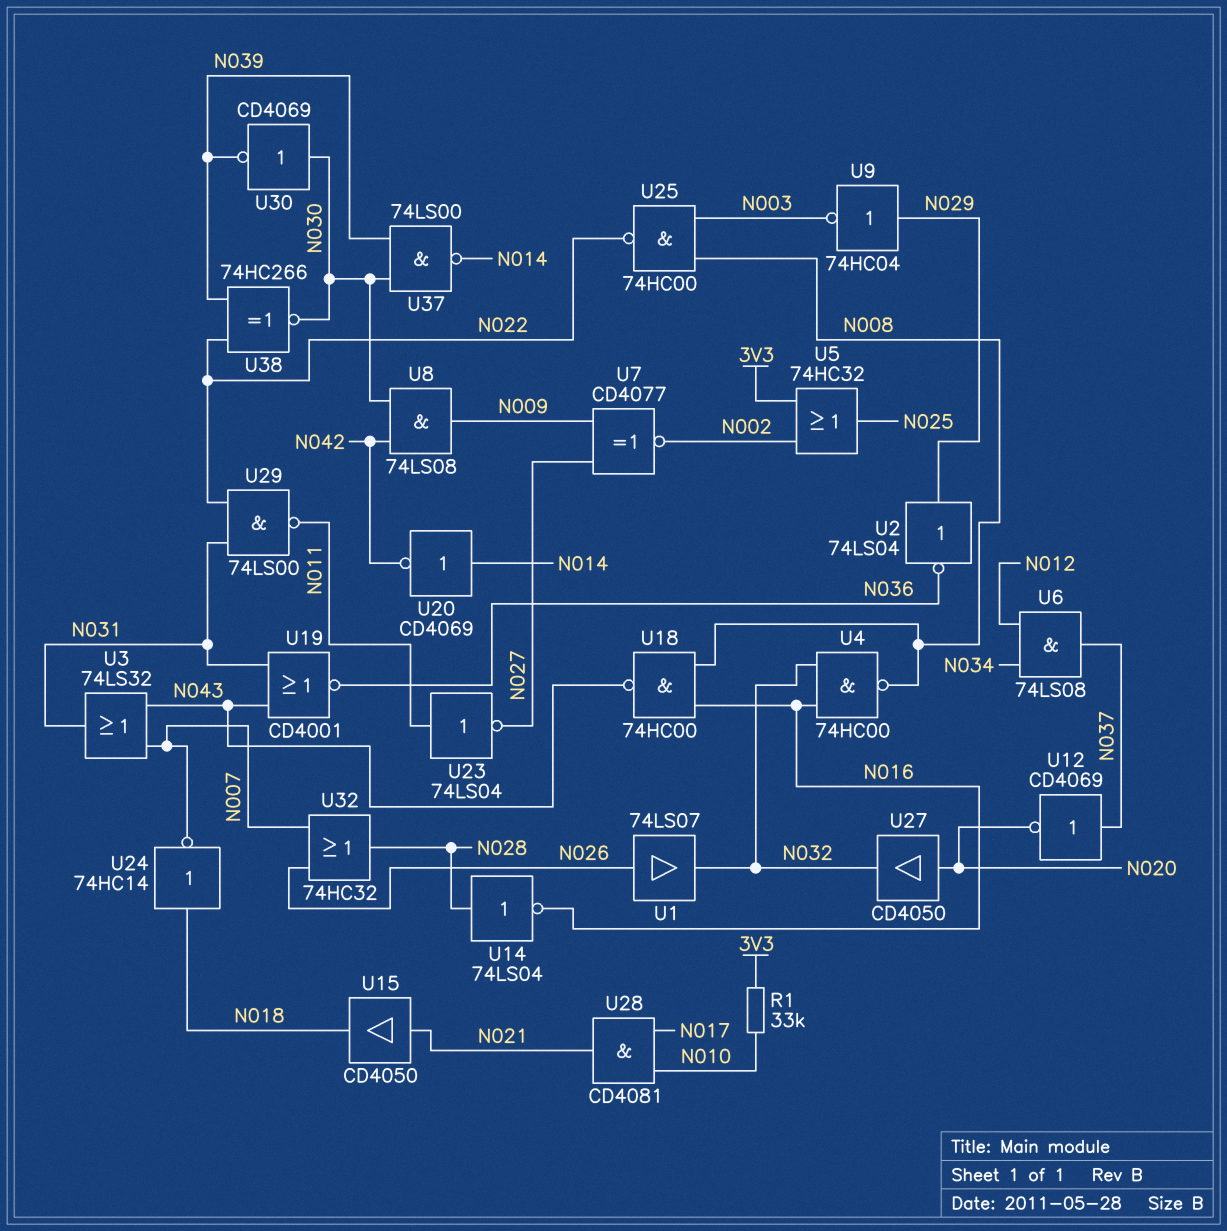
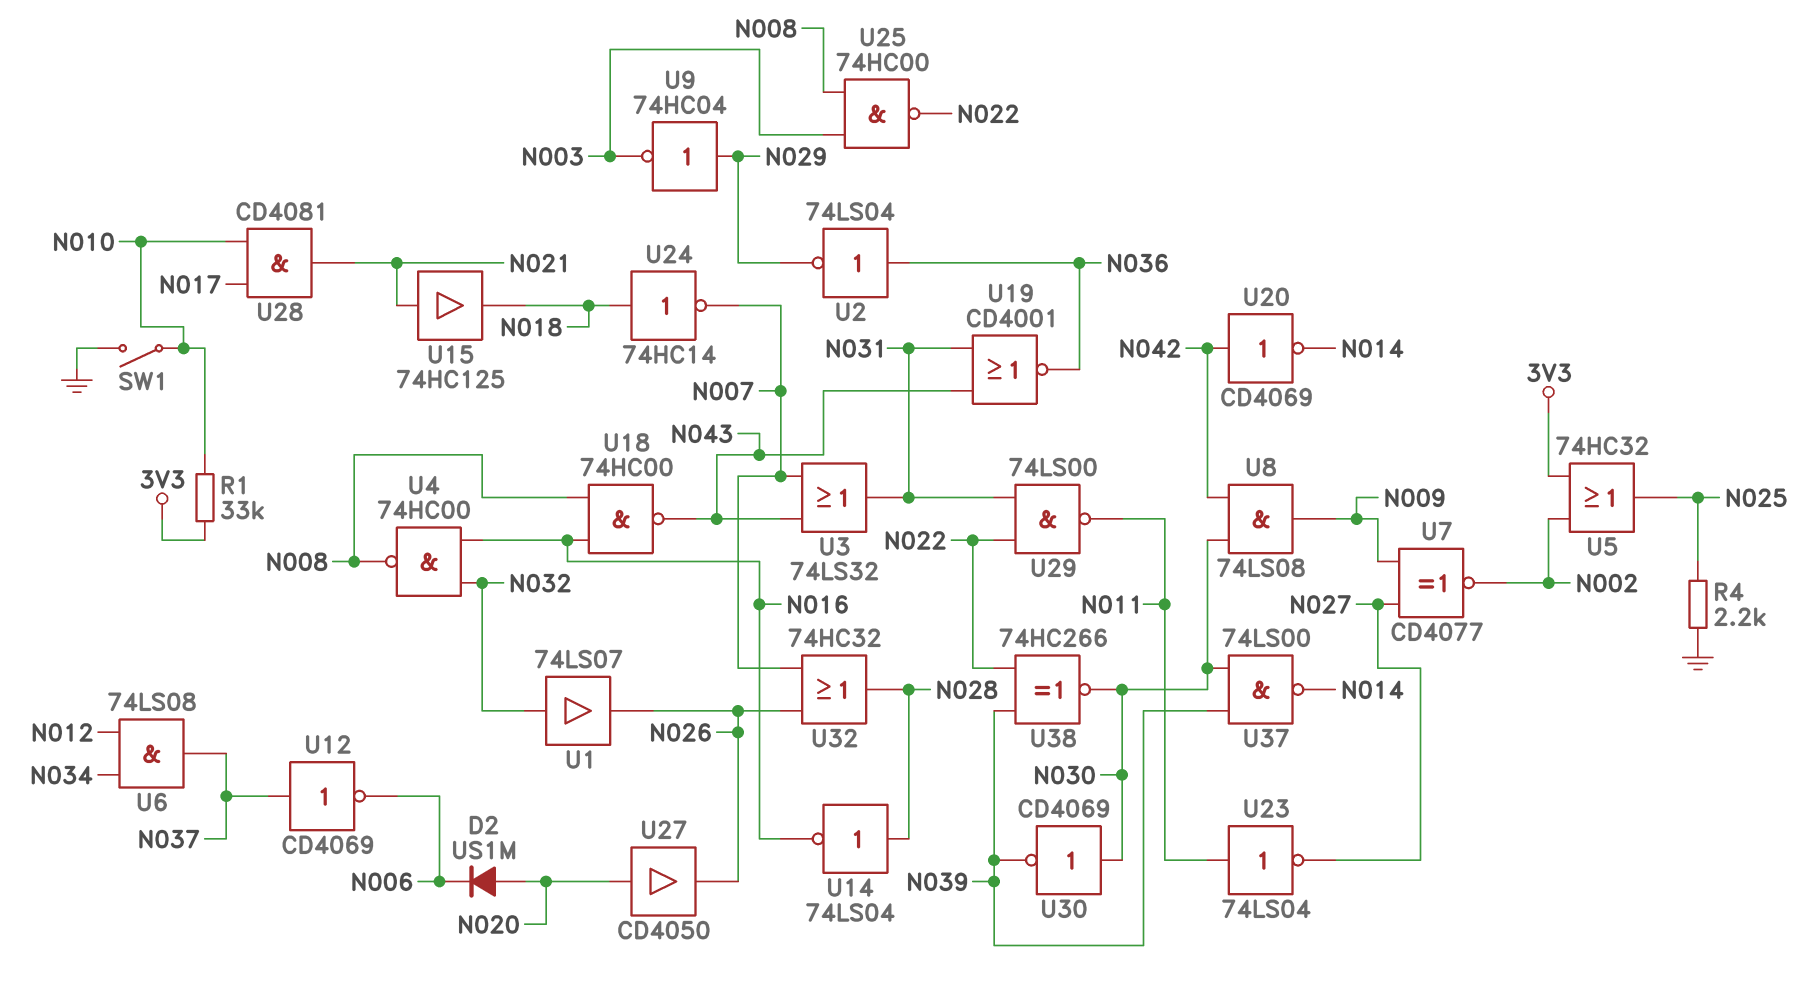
D2: none -> diode US1M (A N020, K N006)
R4: none -> 2.2k (GND, N025)
SW1: none -> switch (GND, N010)
U1: buffer 74LS07 (in N026, out N032) -> buffer 74LS07 (in N032, out N026)
U2: NOT 74LS04 (in N029, out N036) -> NOT 74LS04 (in N036, out N029)
U12: NOT CD4069 (in N037, out N020) -> NOT CD4069 (in N037, out N006)
U15: buffer CD4050 (in N021, out N018) -> buffer 74HC125 (in N021, out N018)
U20: NOT CD4069 (in N014, out N042) -> NOT CD4069 (in N042, out N014)
U27: buffer CD4050 (in N020, out N032) -> buffer CD4050 (in N020, out N026)

